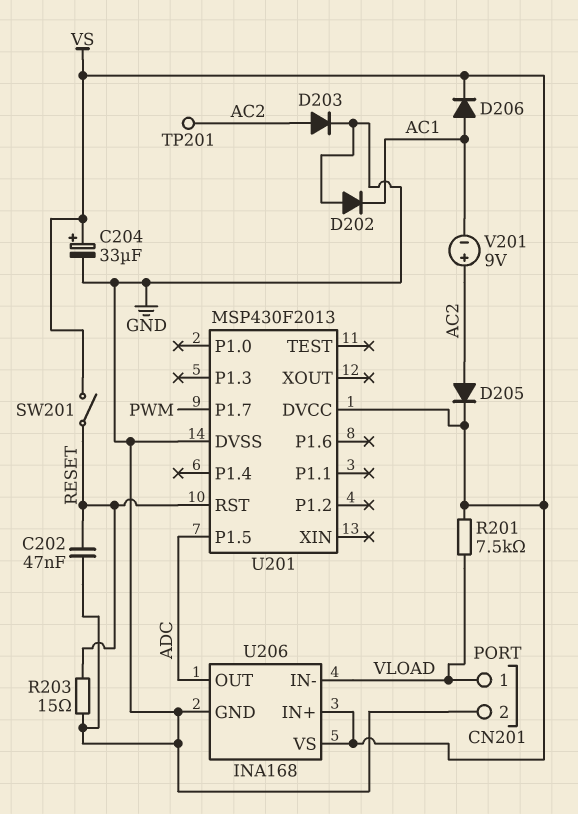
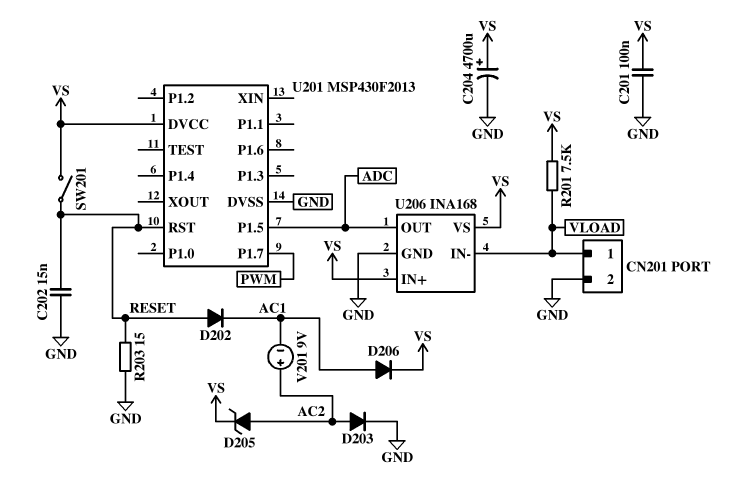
C201: none -> 100nF (GND, VS)
C202: 47nF (GND, RESET) -> 15nF (GND, RESET)
C204: 33uF (plus VS, minus GND) -> 4700uF (plus VS, minus GND)
D202: diode (A GND, K AC1) -> diode (A RESET, K AC1)
D205: diode (A AC2, K VS) -> zener (A AC2, K VS)
TP201: test point (AC2) -> none

